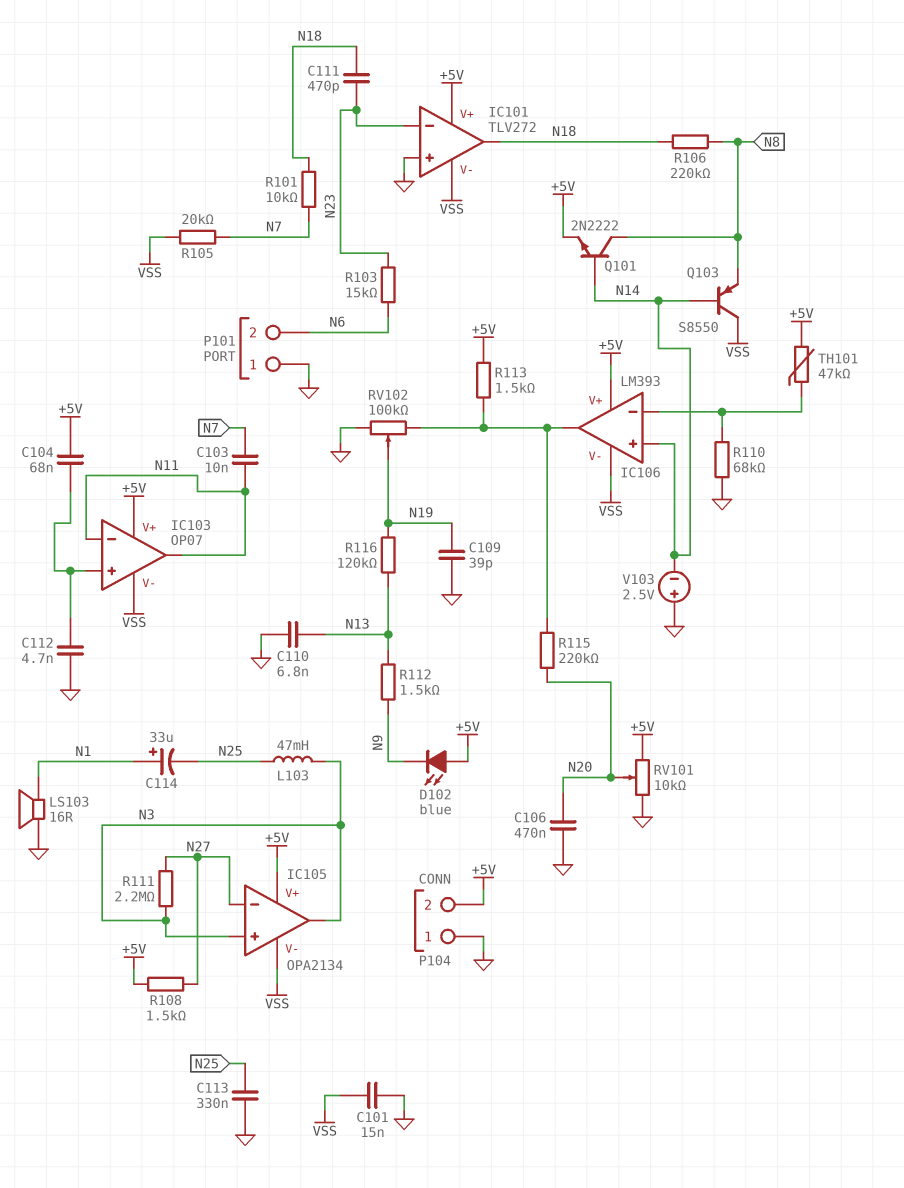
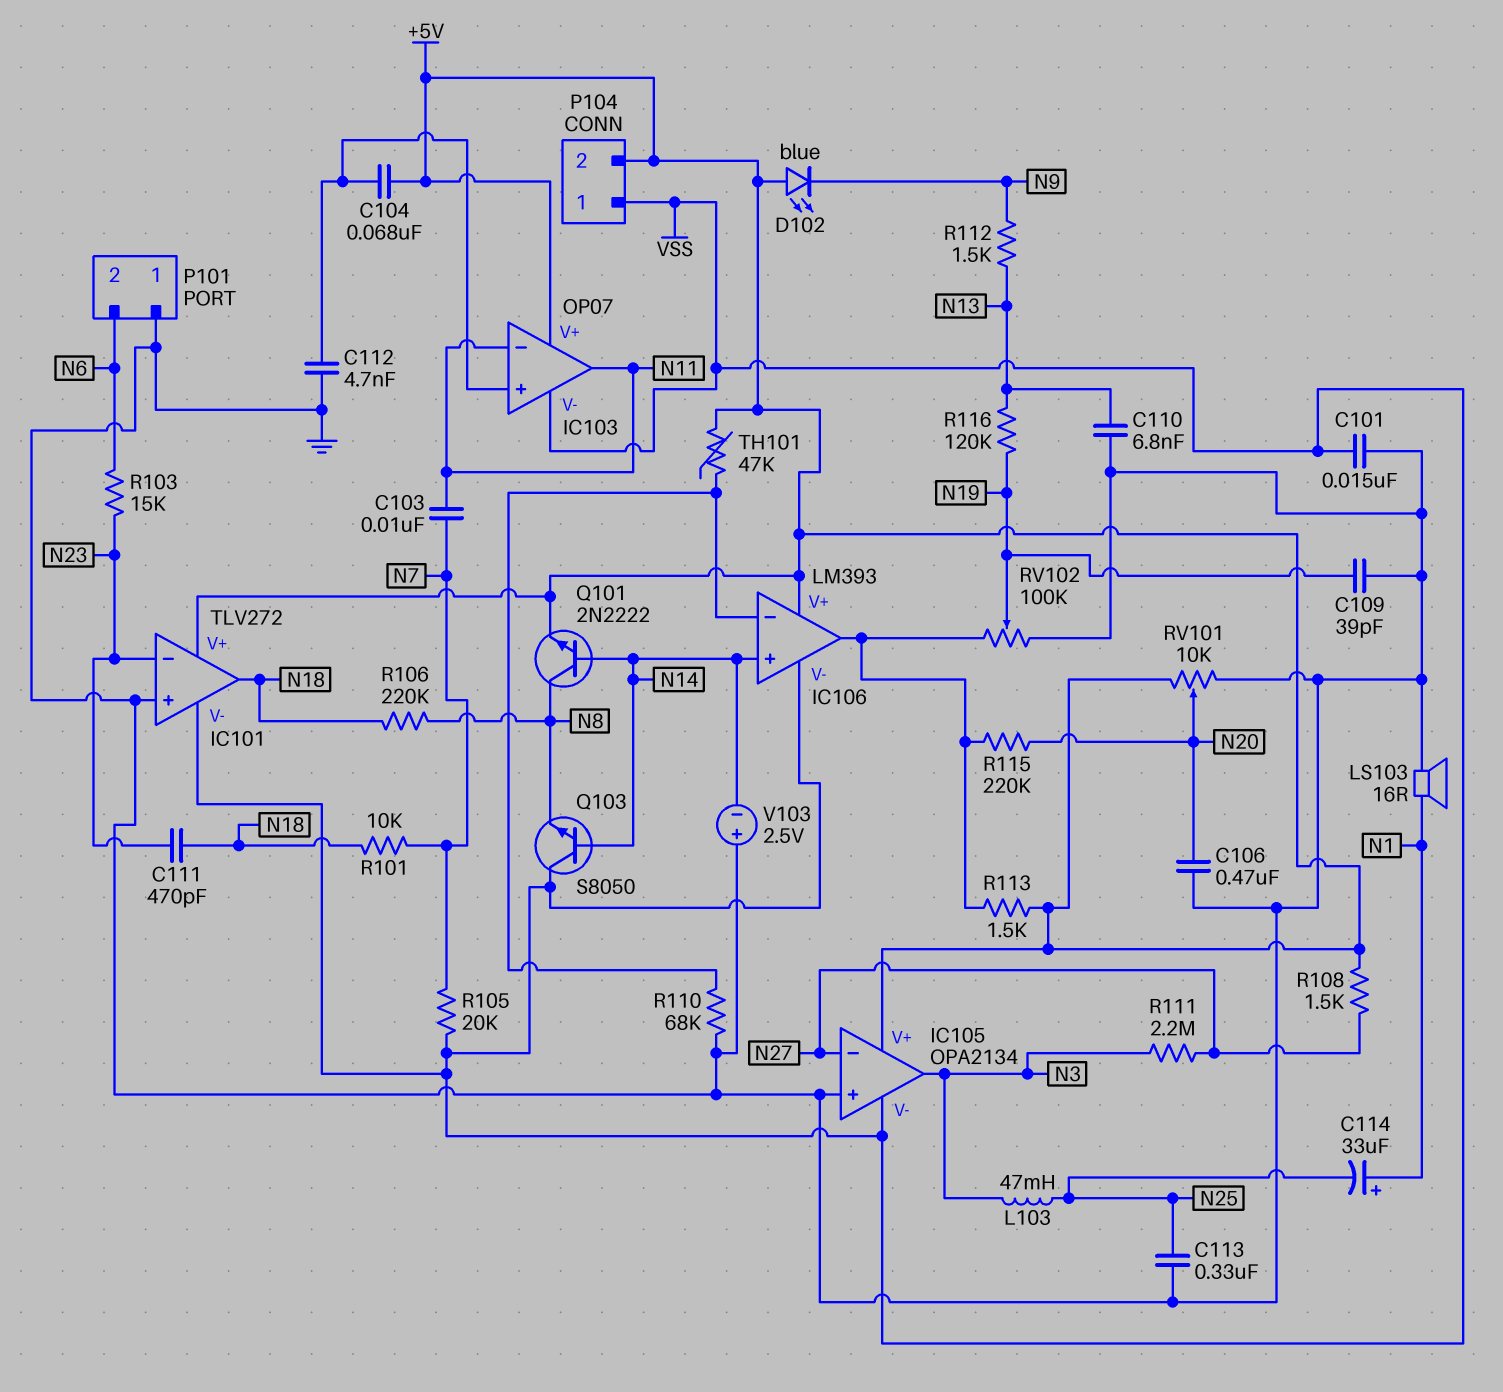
IC105 pin in+: N3 -> GND
P104 pin 1: GND -> VSS
Q103: PNP S8550 (B N14, C VSS, E N8) -> NPN S8050 (B N14, C VSS, E N8)

